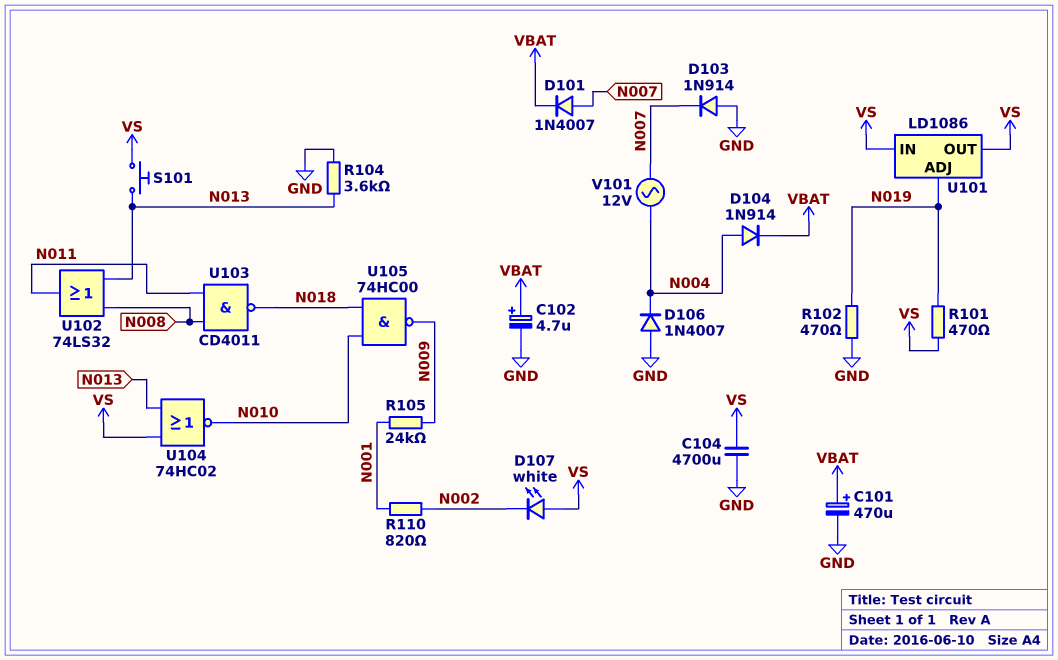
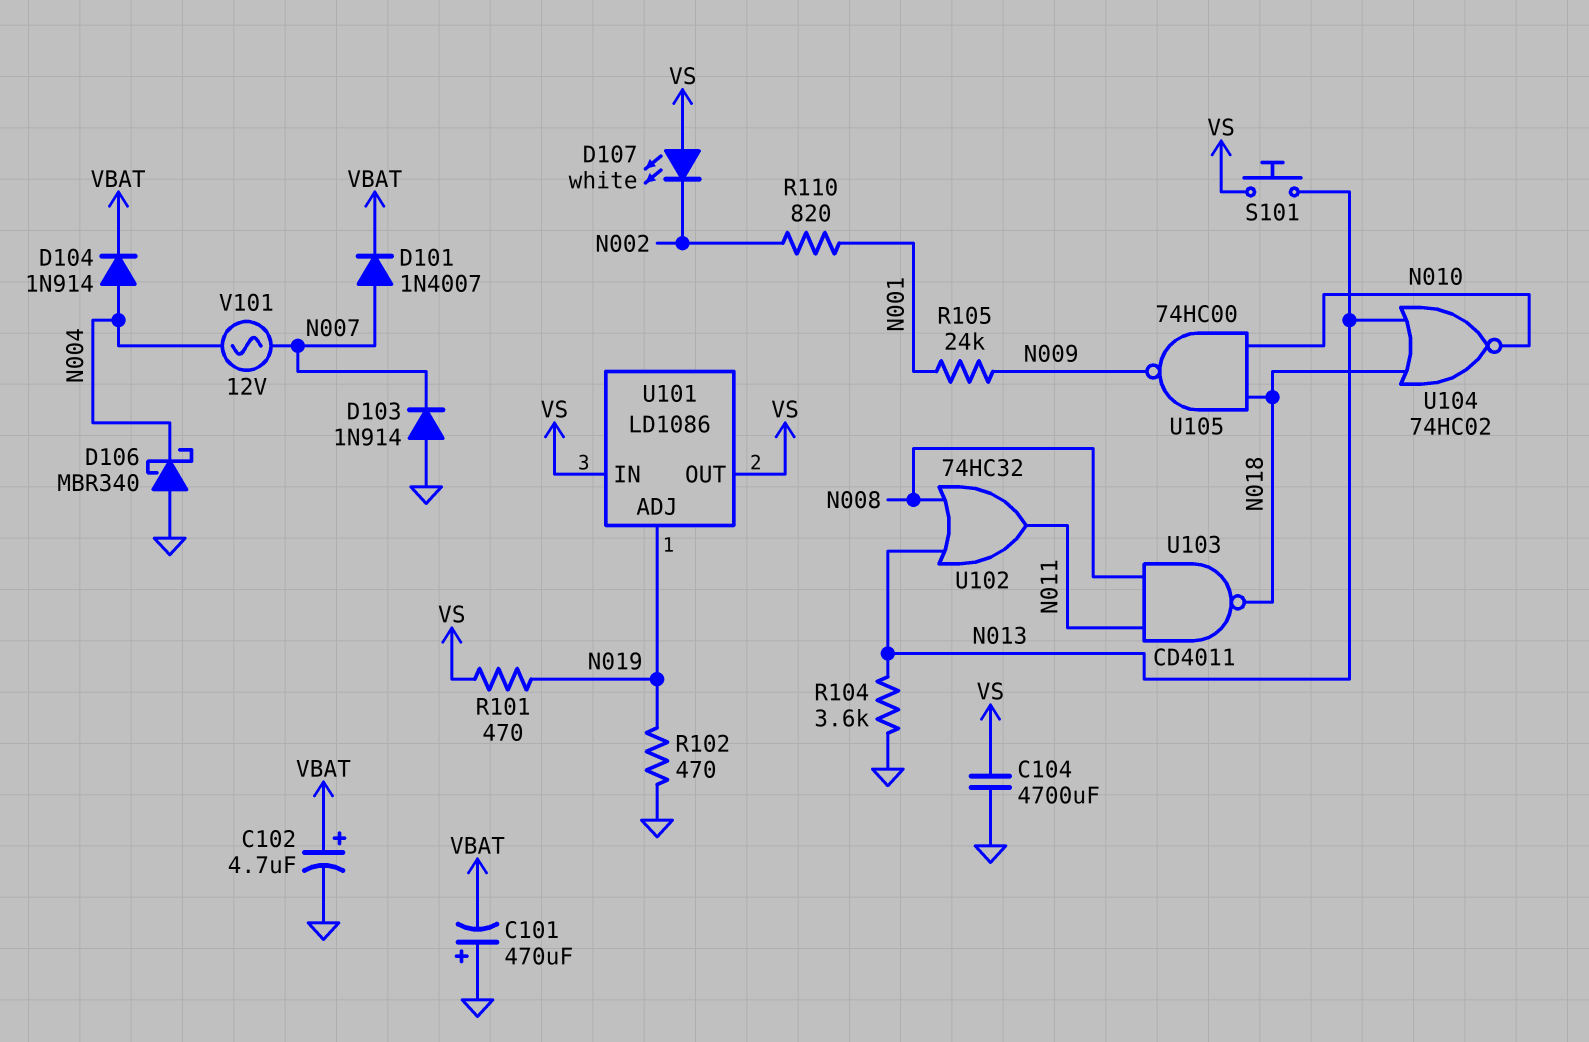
C101: 470uF (plus VBAT, minus GND) -> 470uF (plus GND, minus VBAT)
D106: diode 1N4007 (A GND, K N004) -> schottky MBR340 (A GND, K N004)
U102: OR 74LS32 (in N008, in N013, out N011) -> OR 74HC32 (in N008, in N013, out N011)
U104: NOR 74HC02 (in N013, in VS, out N010) -> NOR 74HC02 (in N013, in N018, out N010)

